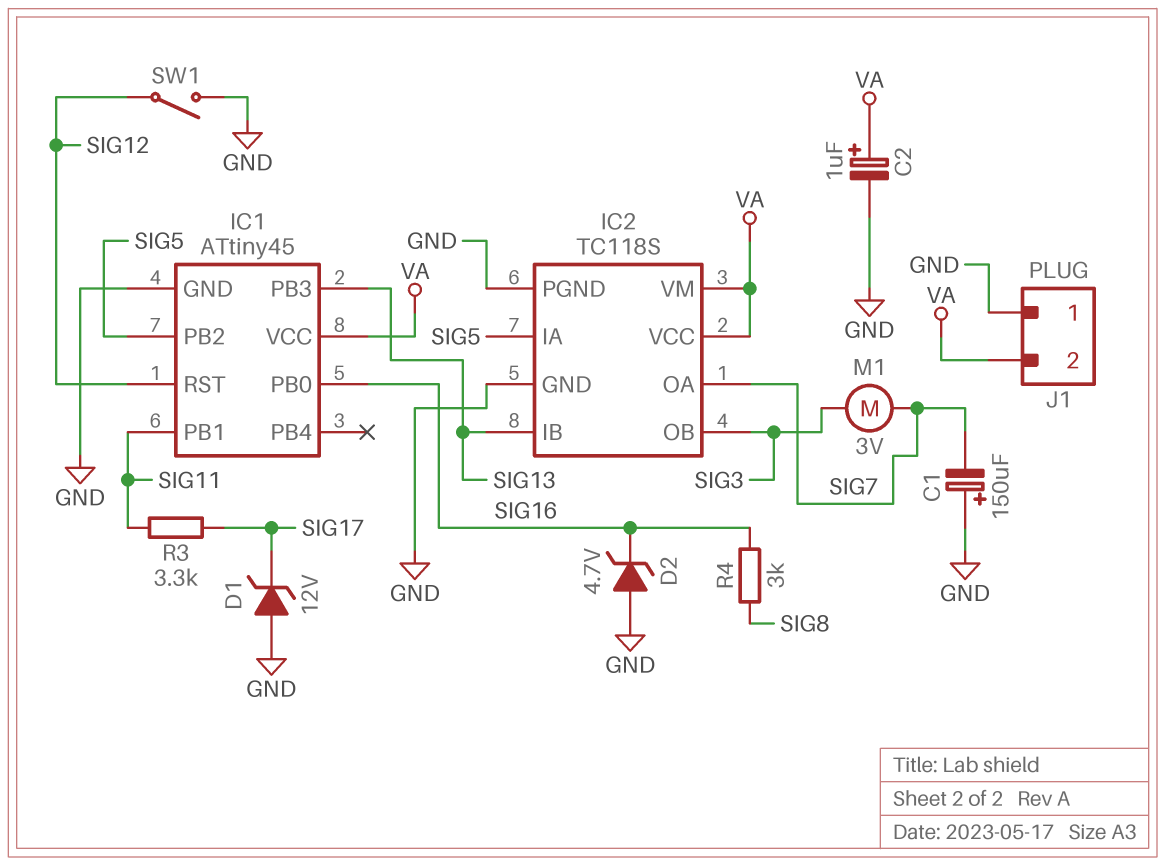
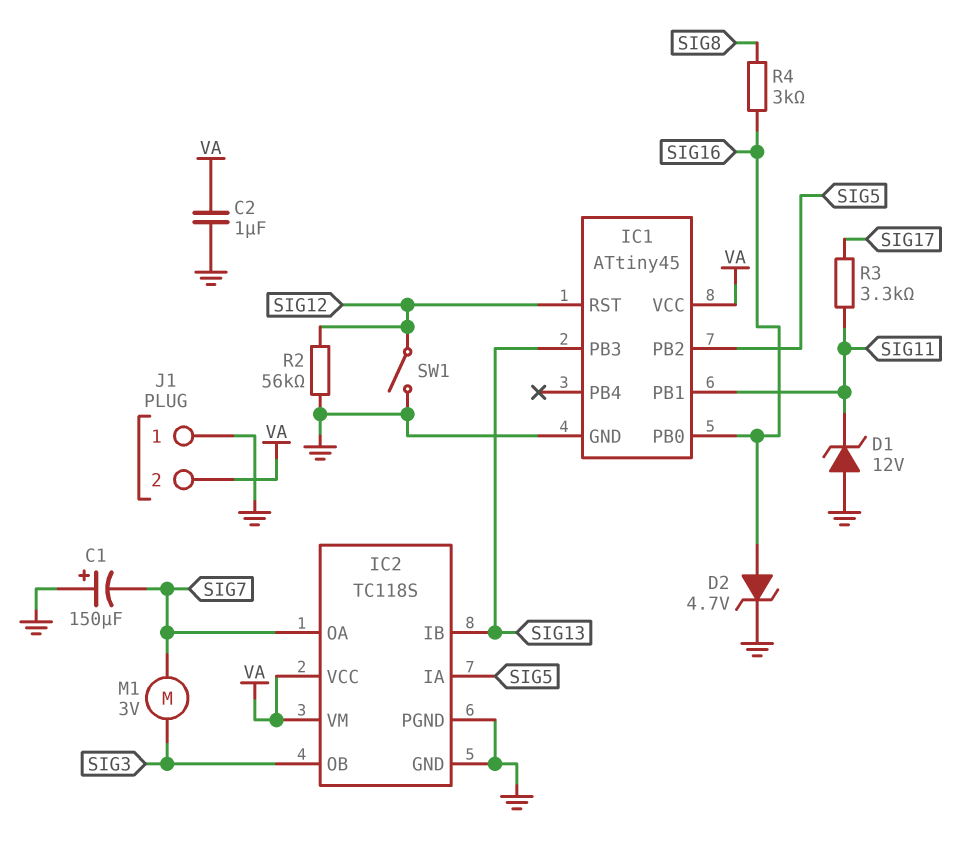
C2: 1uF (plus VA, minus GND) -> 1uF (GND, VA)
D1: zener 12V (A GND, K SIG17) -> zener 12V (A GND, K SIG11)
D2: zener 4.7V (A GND, K SIG16) -> zener 4.7V (A SIG16, K GND)
R2: none -> 56k (GND, SIG12)

